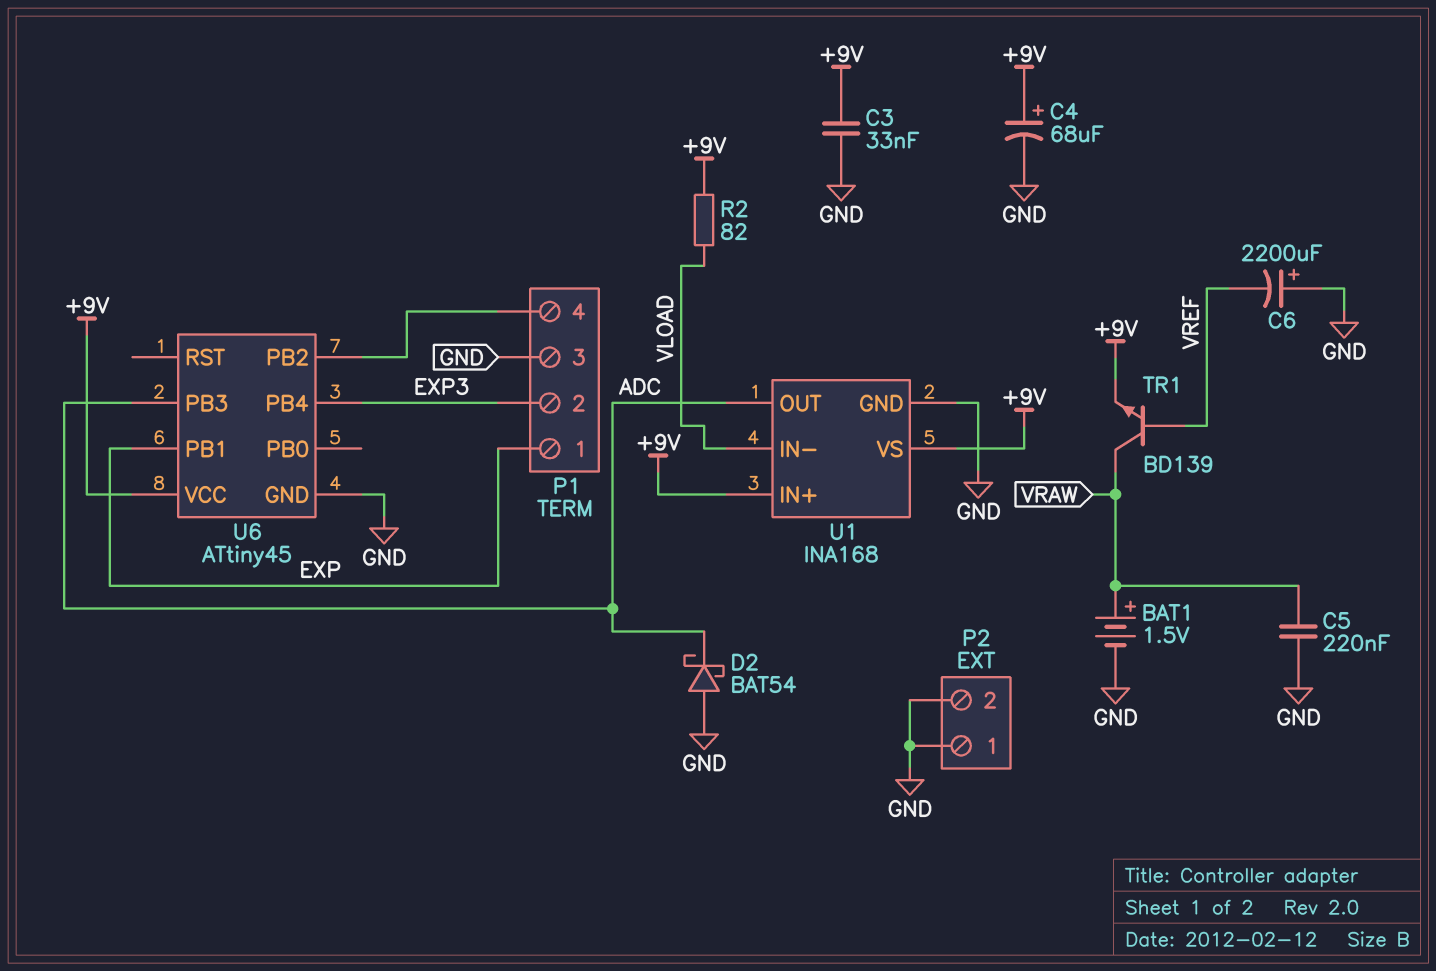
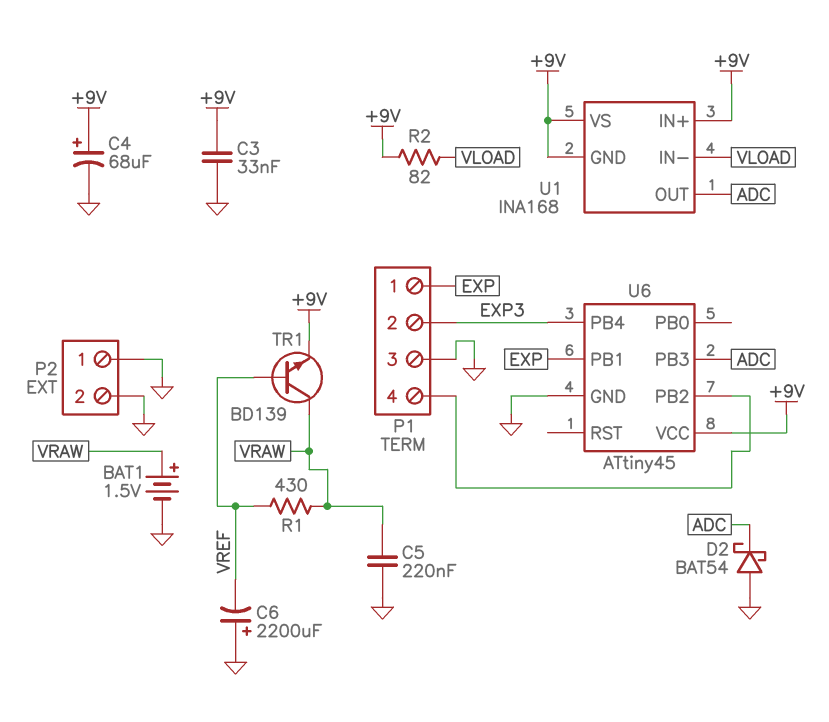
R1: none -> 430 (VRAW, VREF)
U1 pin GND: GND -> +9V

